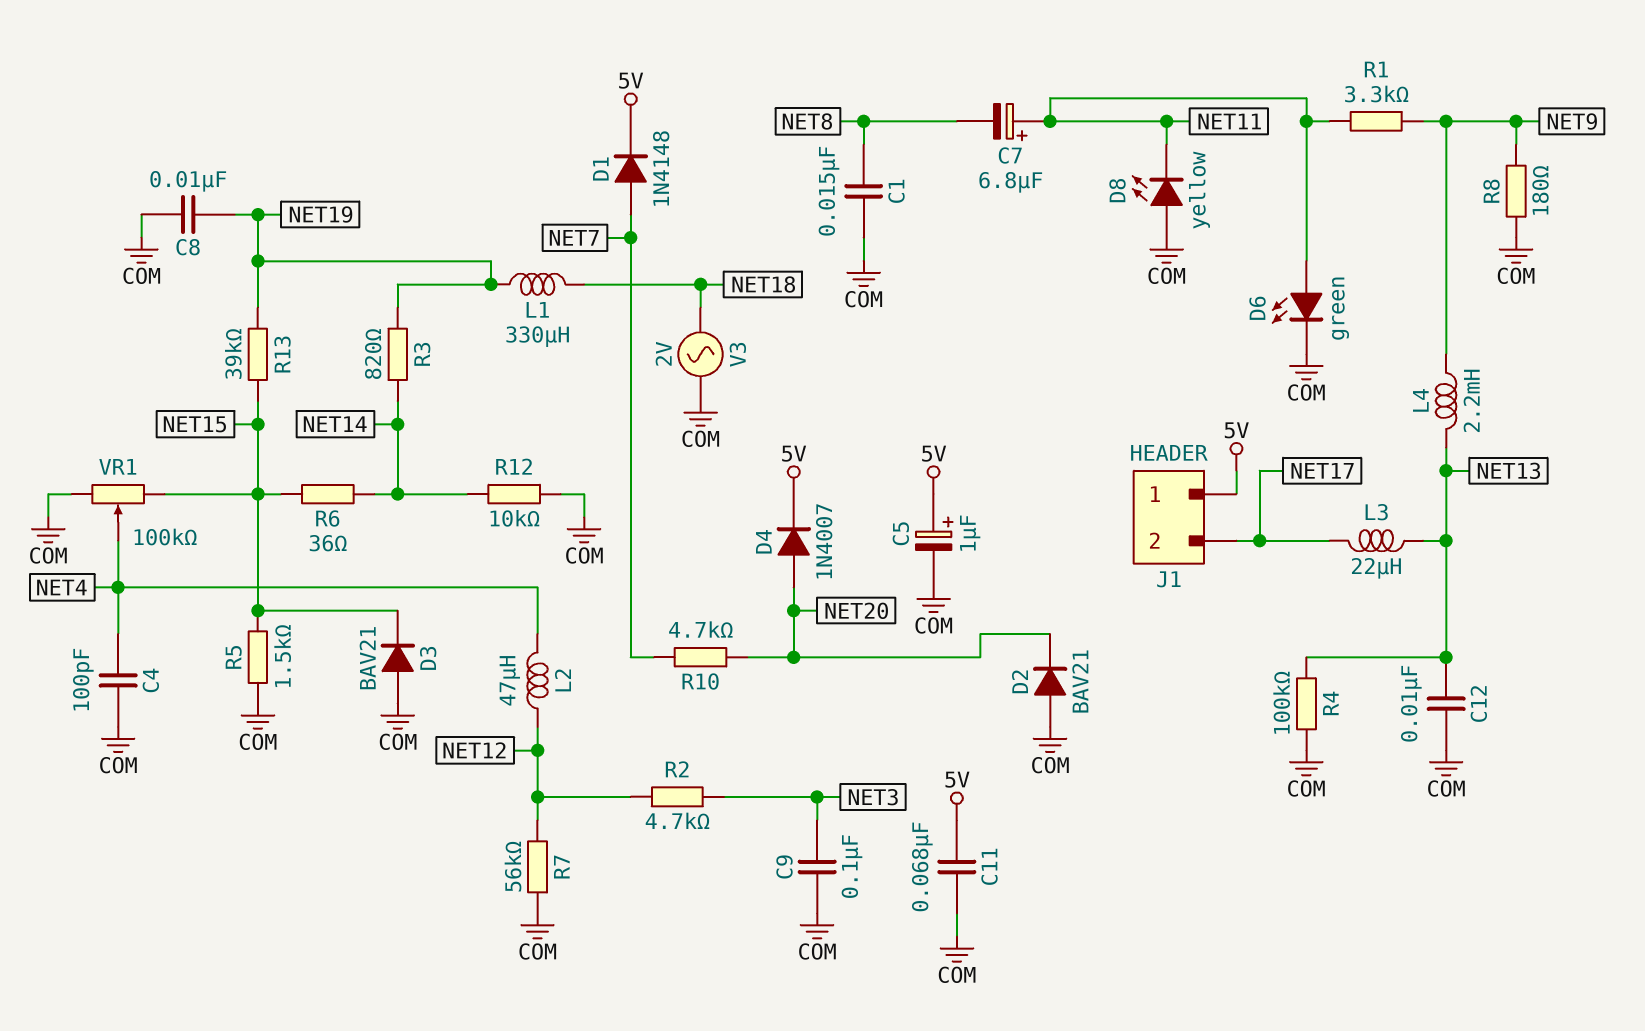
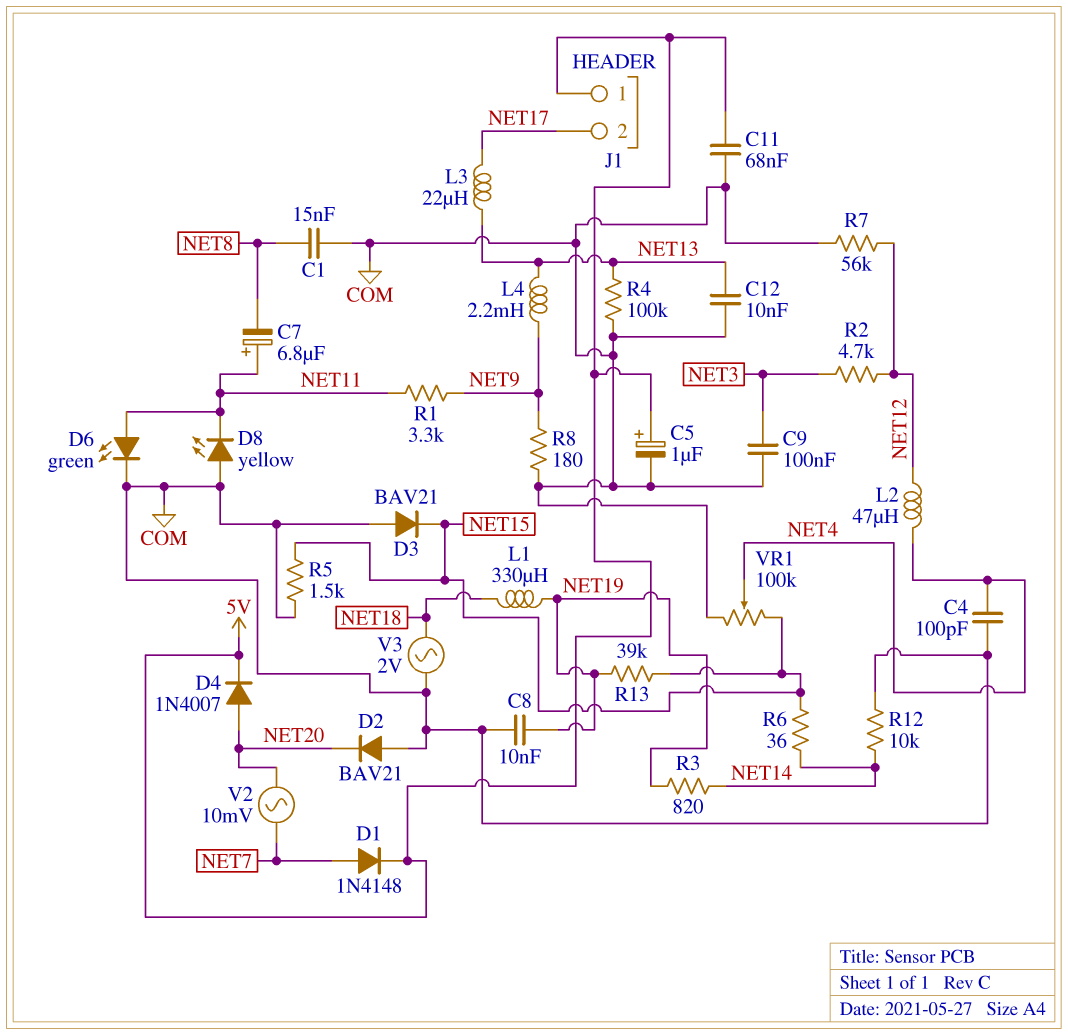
R10: 4.7k (NET7, NET20) -> none
V2: none -> AC 10mV (NET7, NET20)

